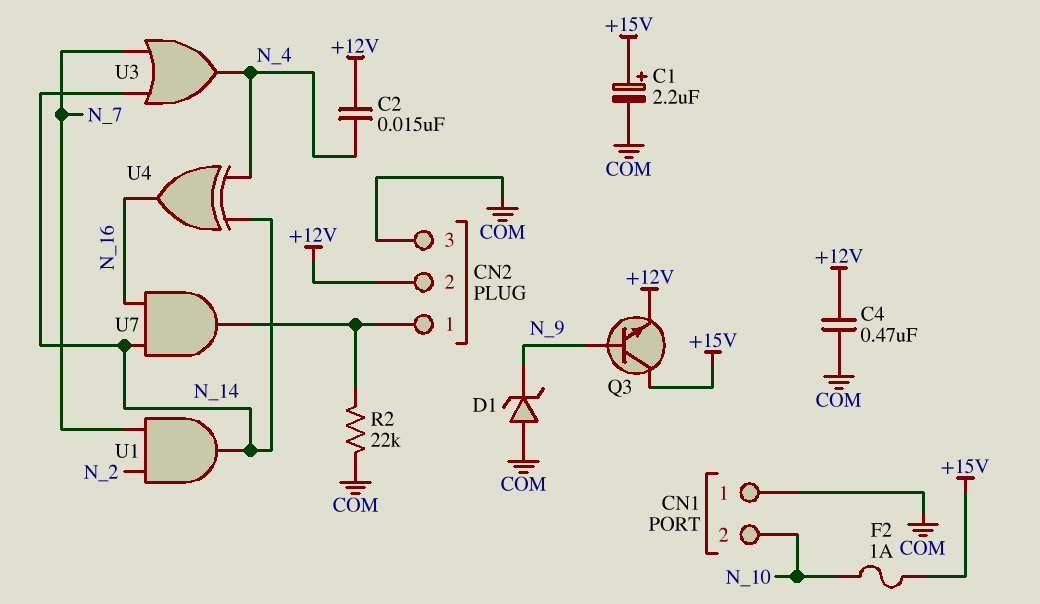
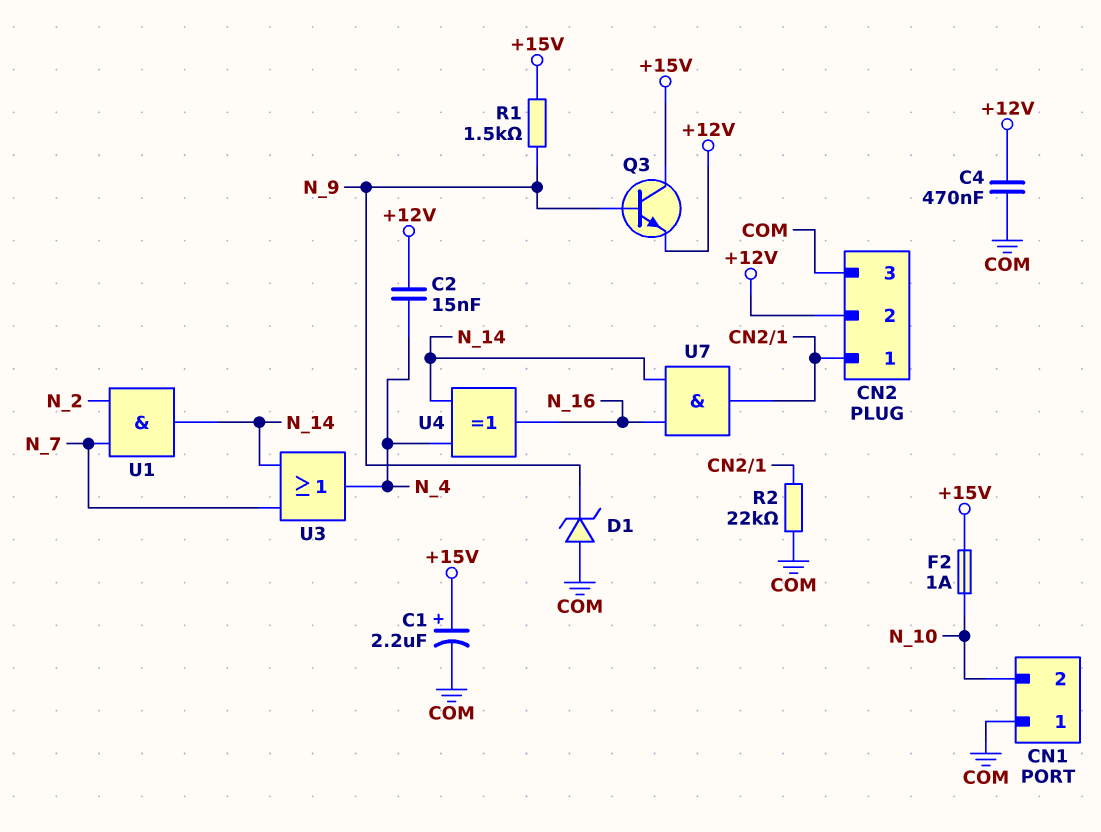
R1: none -> 1.5k (+15V, N_9)

